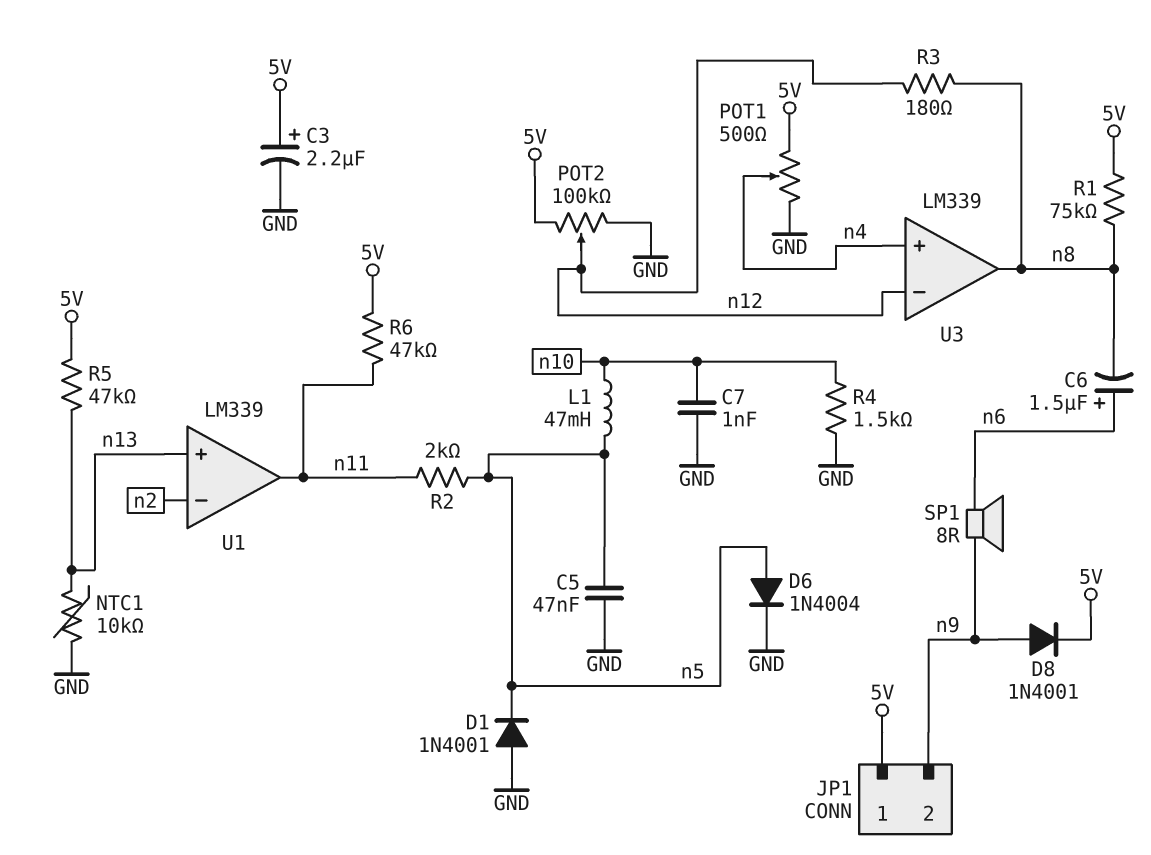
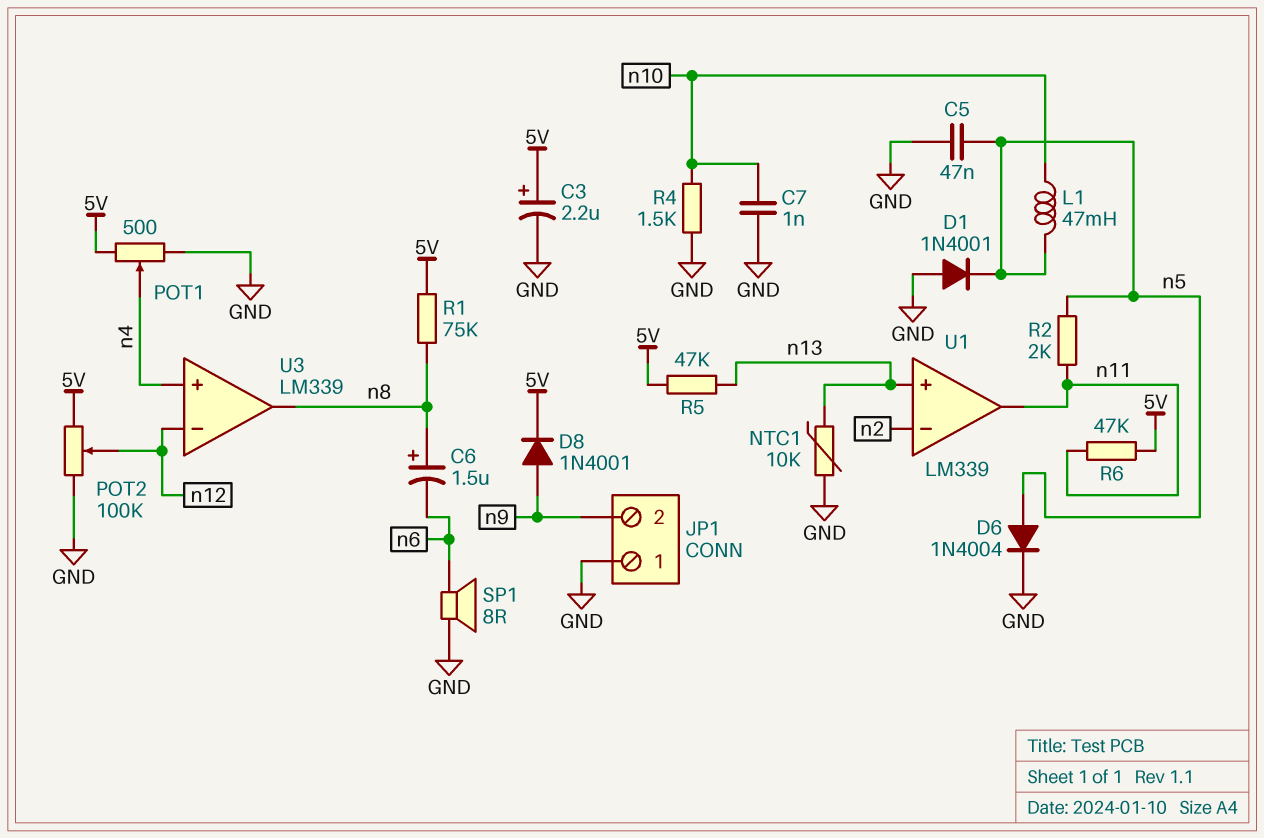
C6: 1.5uF (plus n6, minus n8) -> 1.5uF (plus n8, minus n6)
JP1 pin 1: 5V -> GND
R3: 180 (n8, n12) -> none
SP1: speaker 8R (n6, n9) -> speaker 8R (GND, n6)

